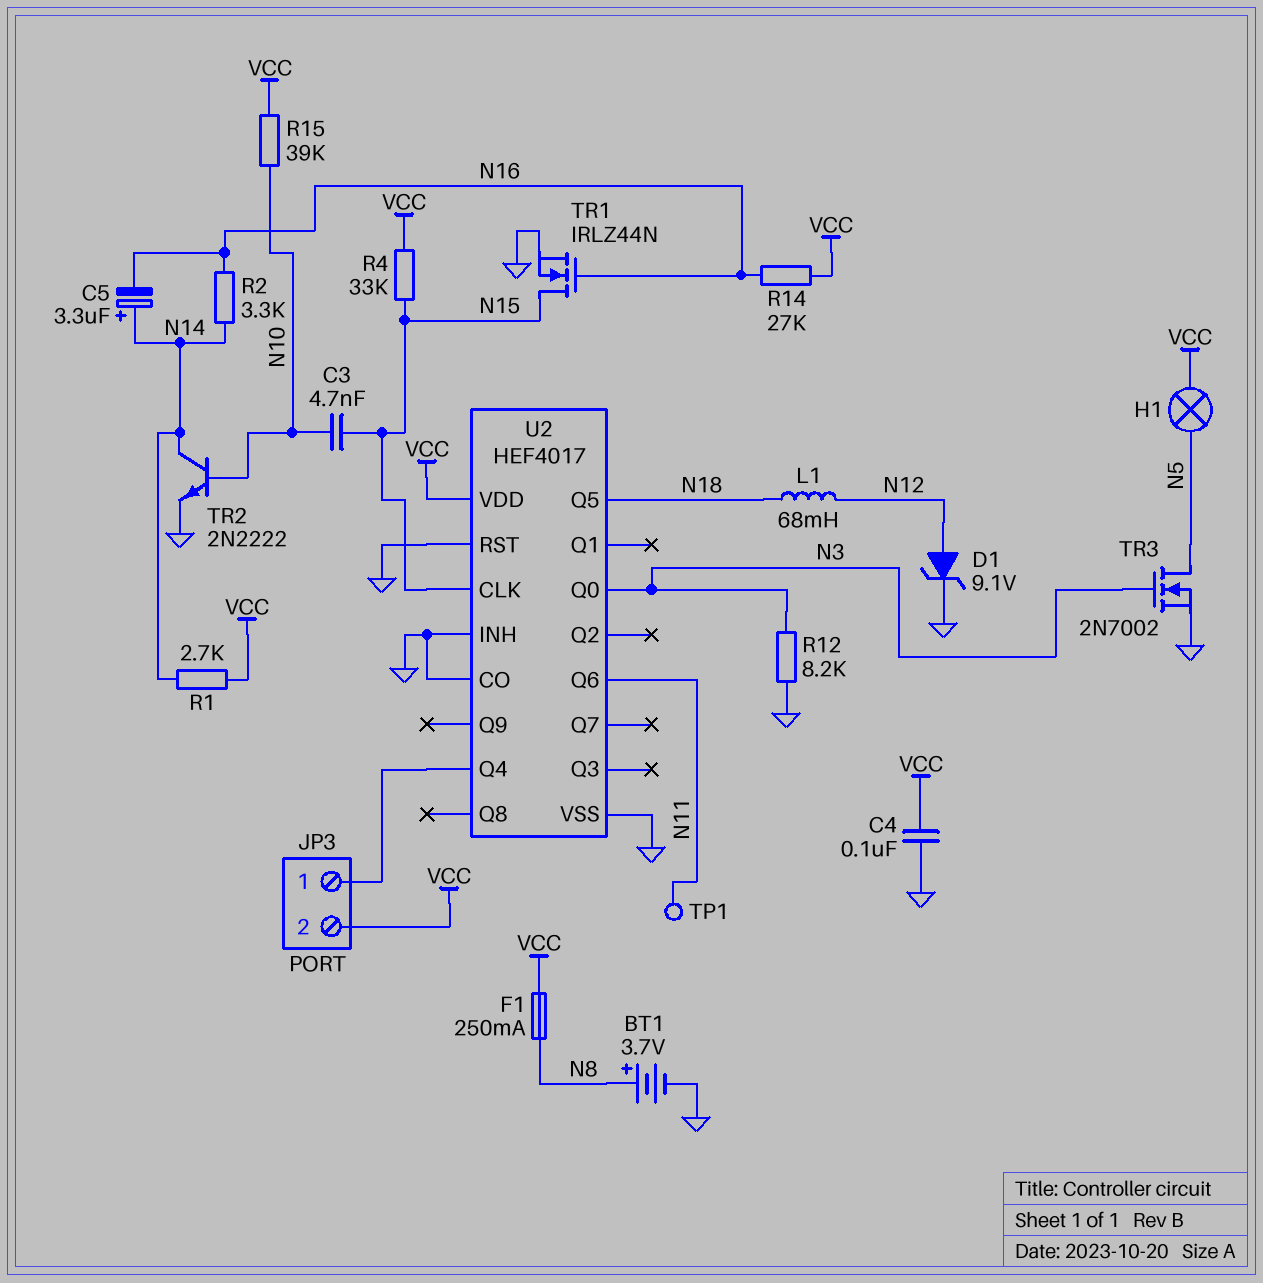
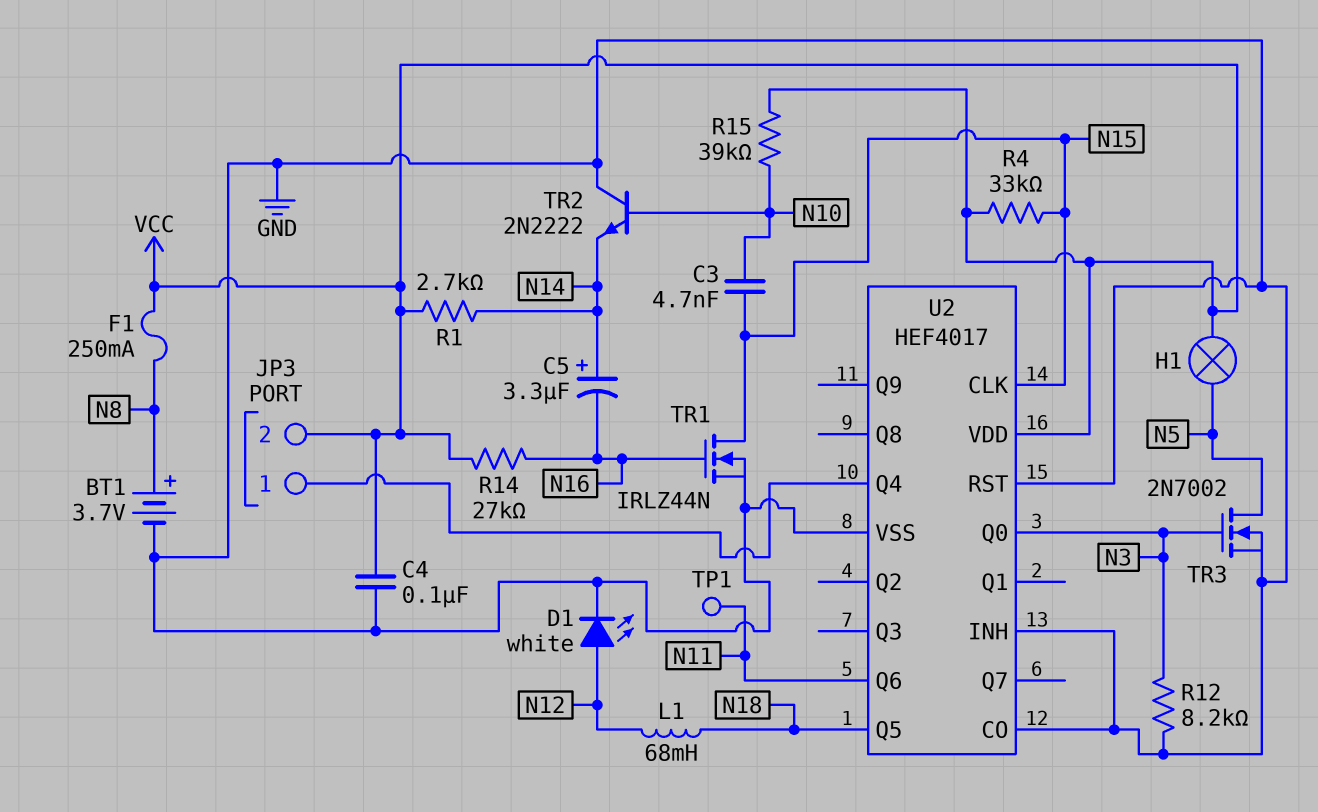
D1: zener 9.1V (A N12, K GND) -> LED white (A N12, K GND)
R2: 3.3k (N14, N16) -> none
TR2: NPN 2N2222 (B N10, C N14, E GND) -> NPN 2N2222 (B N10, C GND, E N14)

